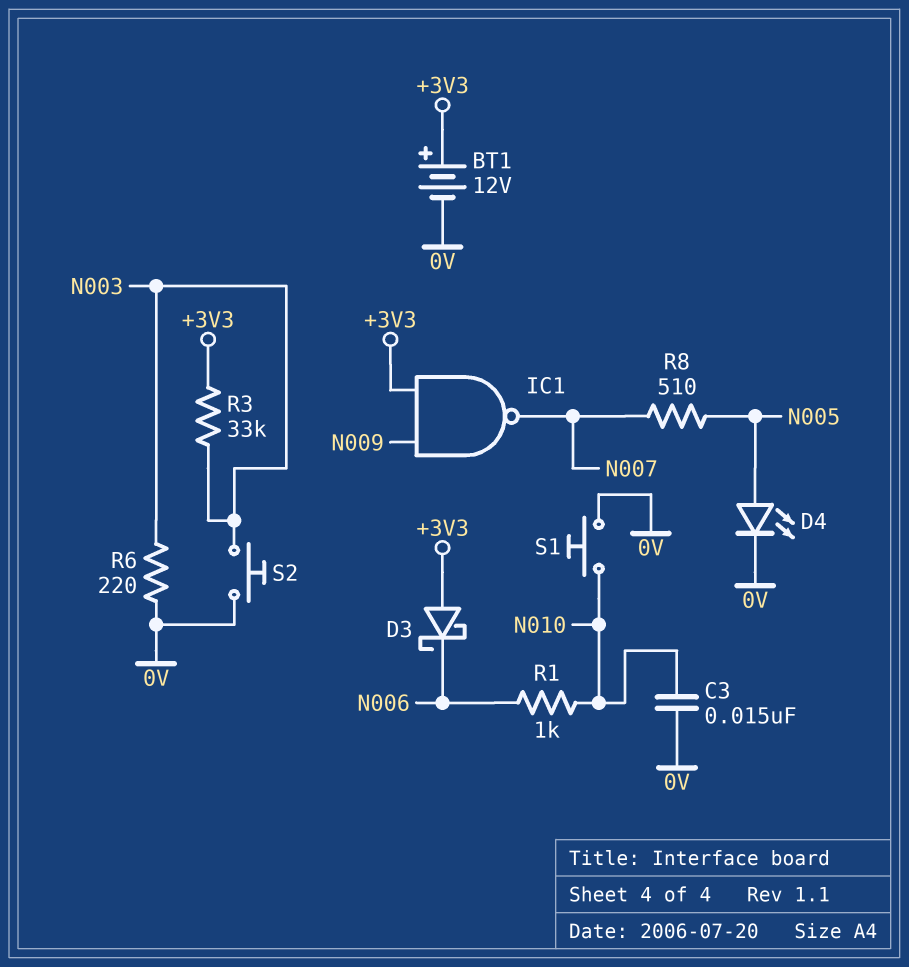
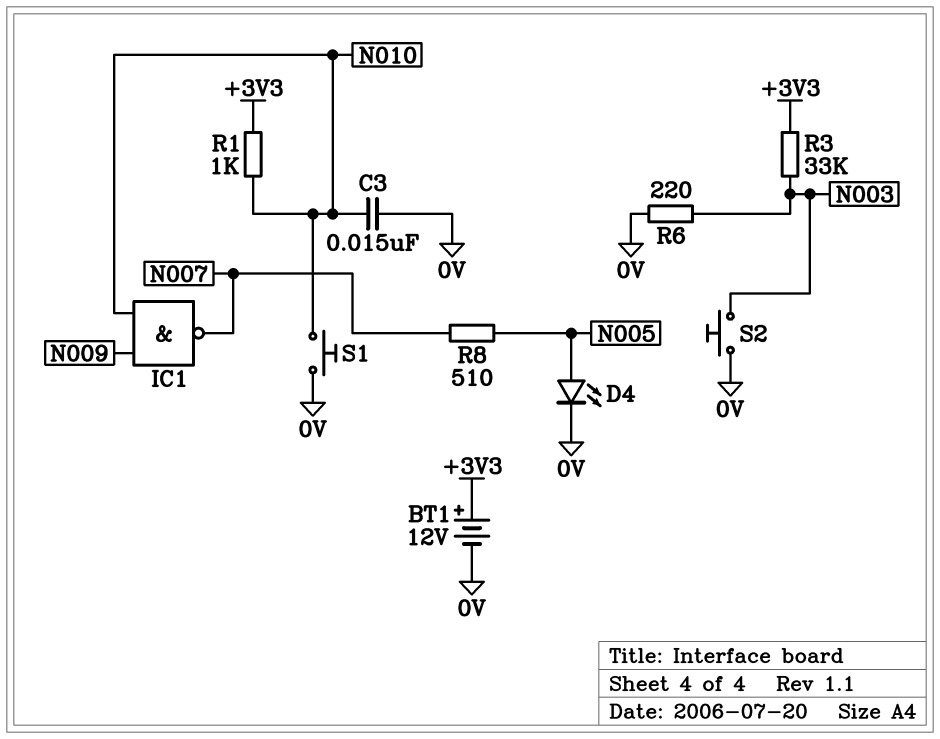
D3: schottky (A +3V3, K N006) -> none
IC1: NAND (in +3V3, in N009, out N007) -> NAND (in N009, in N010, out N007)
R1: 1k (N006, N010) -> 1k (+3V3, N010)

